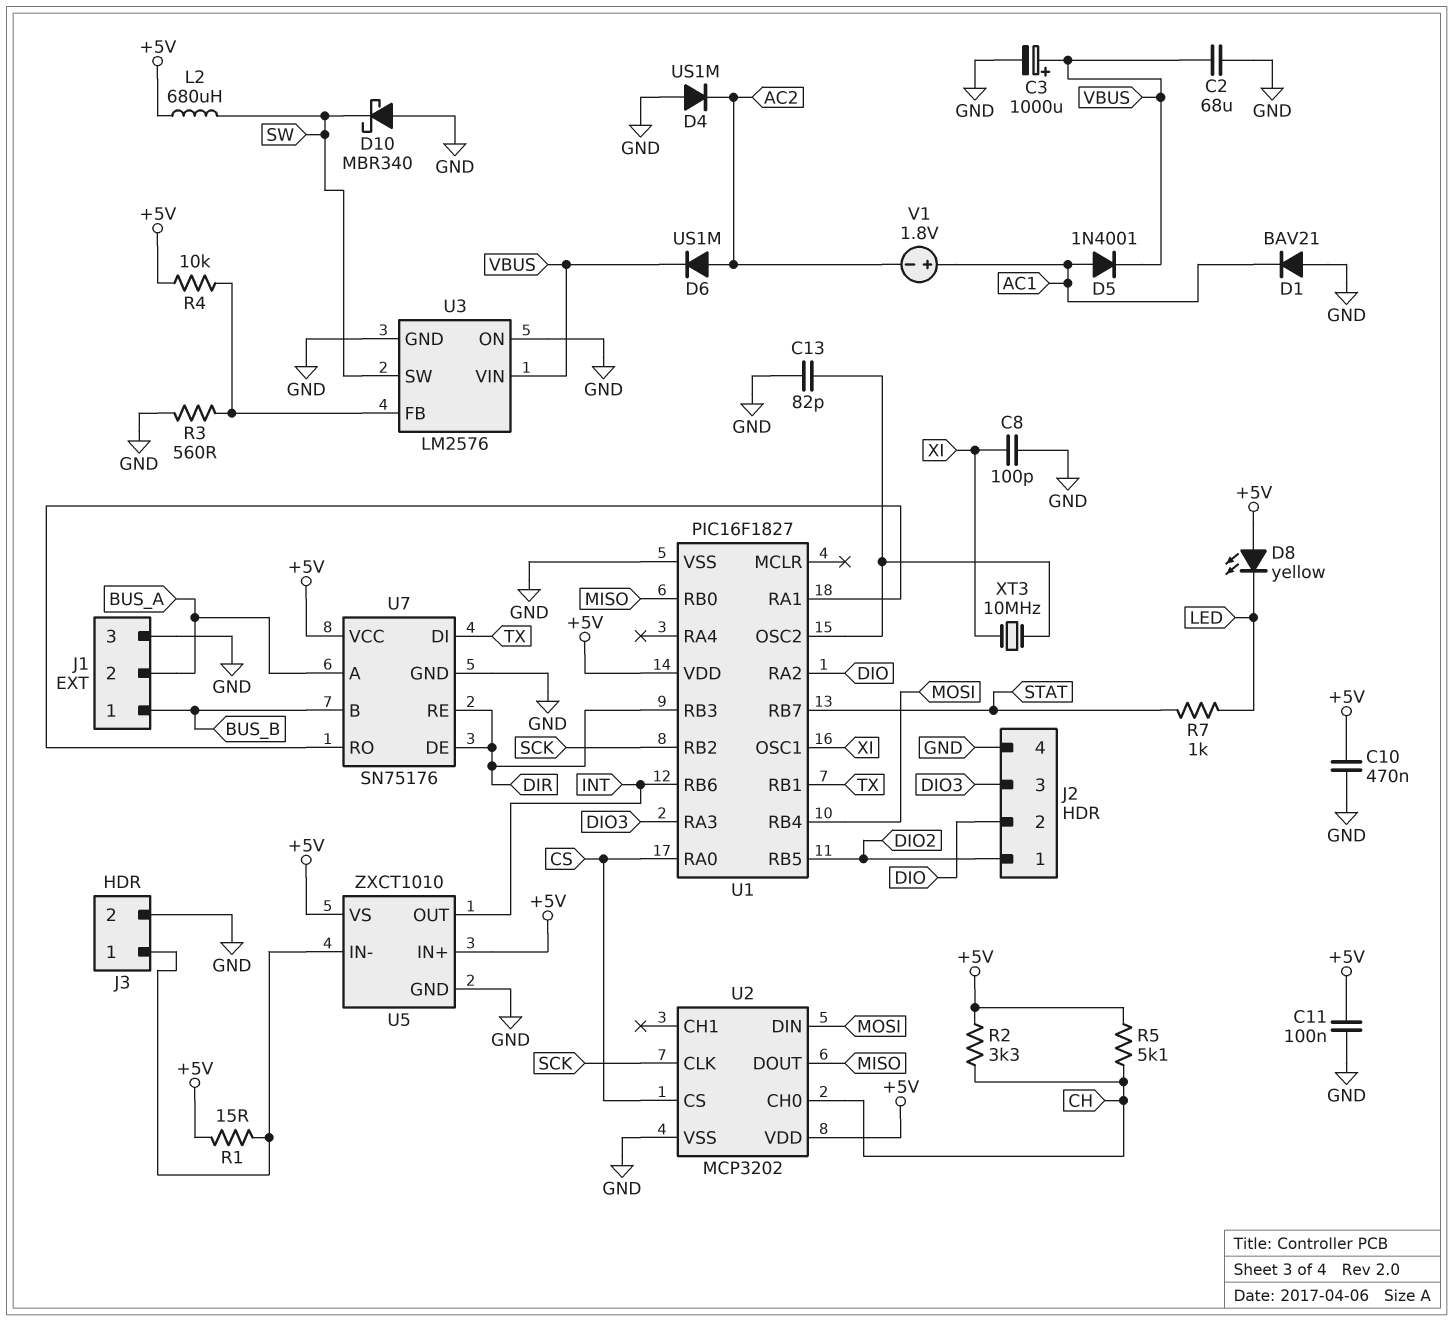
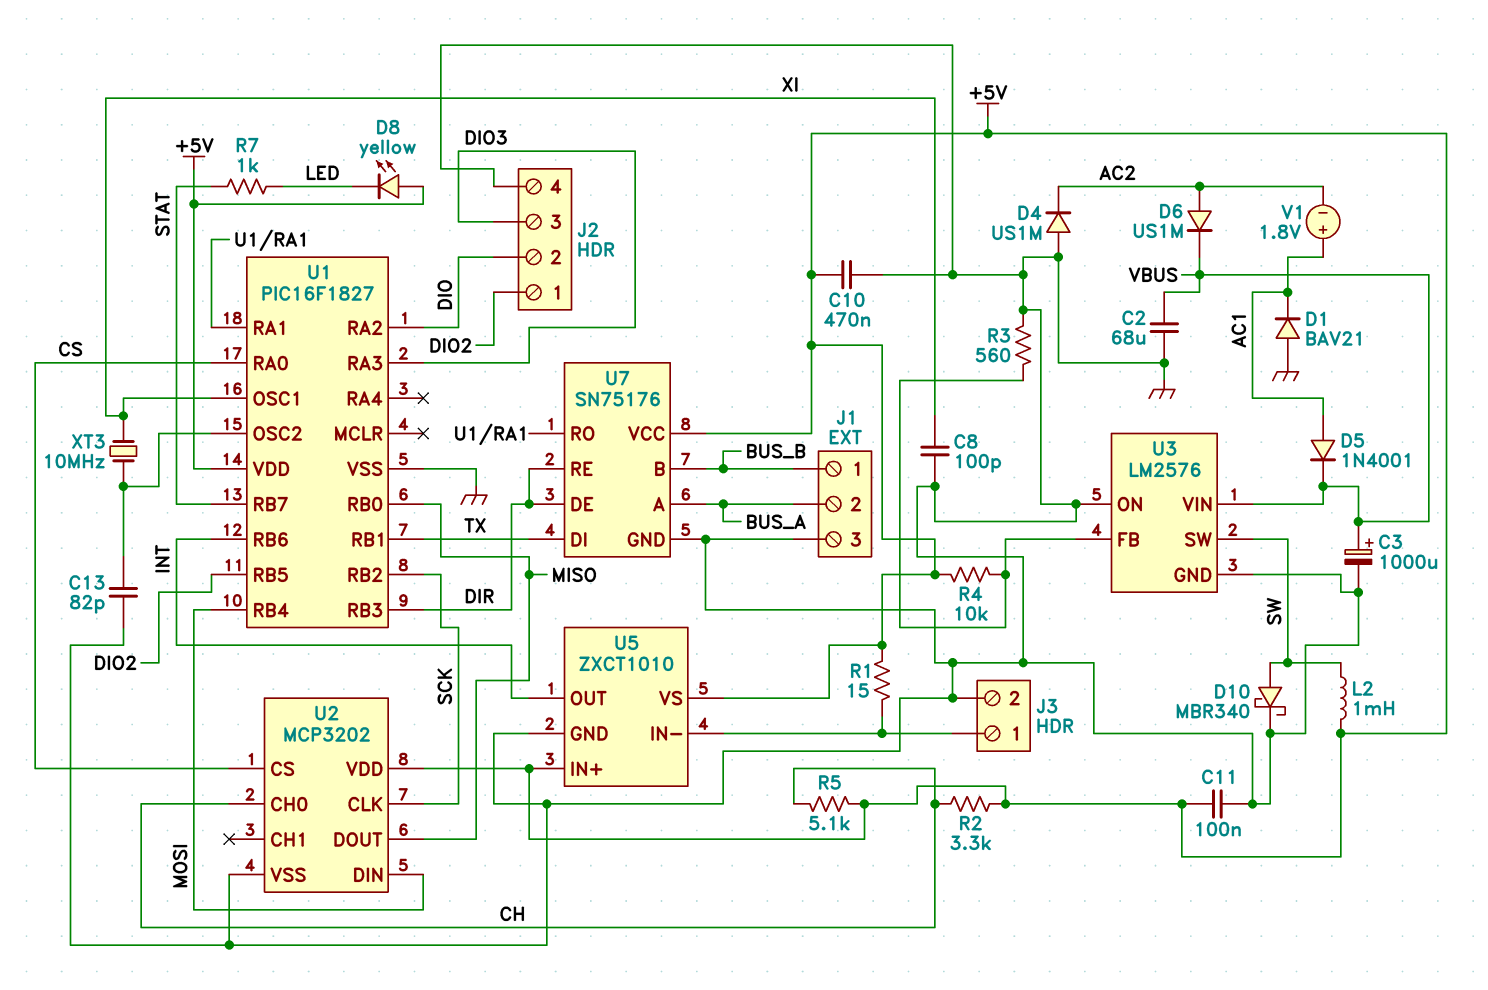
D10: schottky MBR340 (A GND, K SW) -> schottky MBR340 (A SW, K GND)
L2: 680uH (+5V, SW) -> 1mH (+5V, SW)

